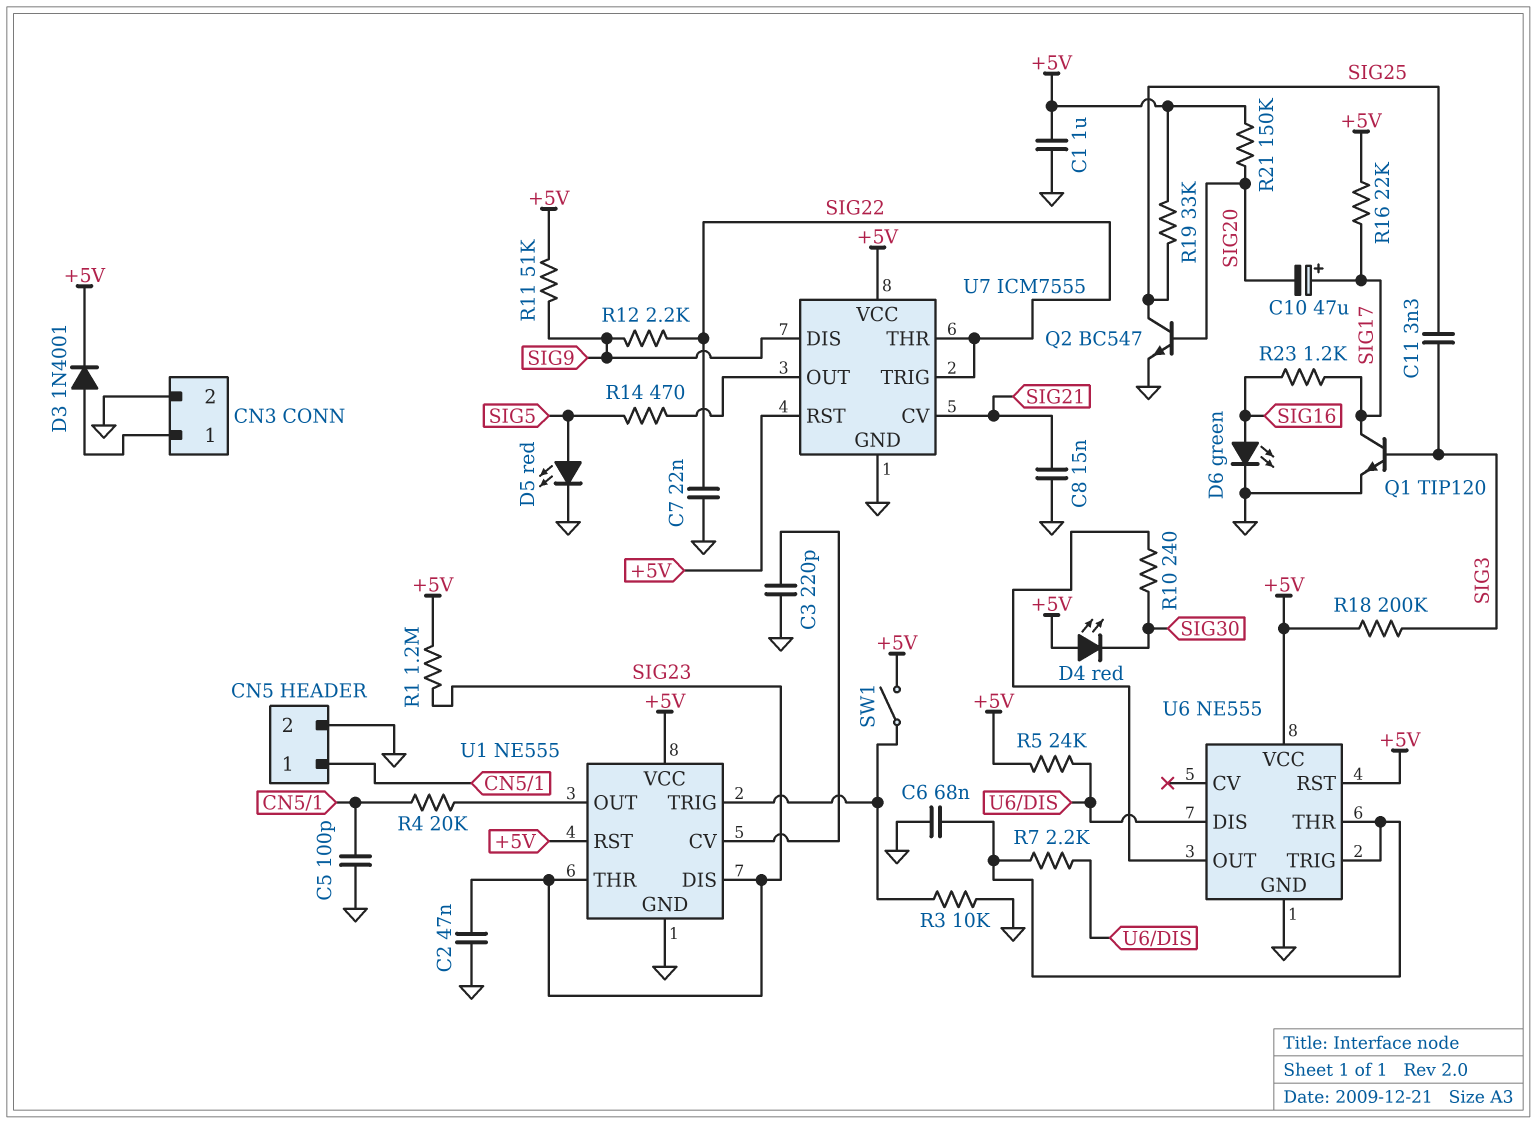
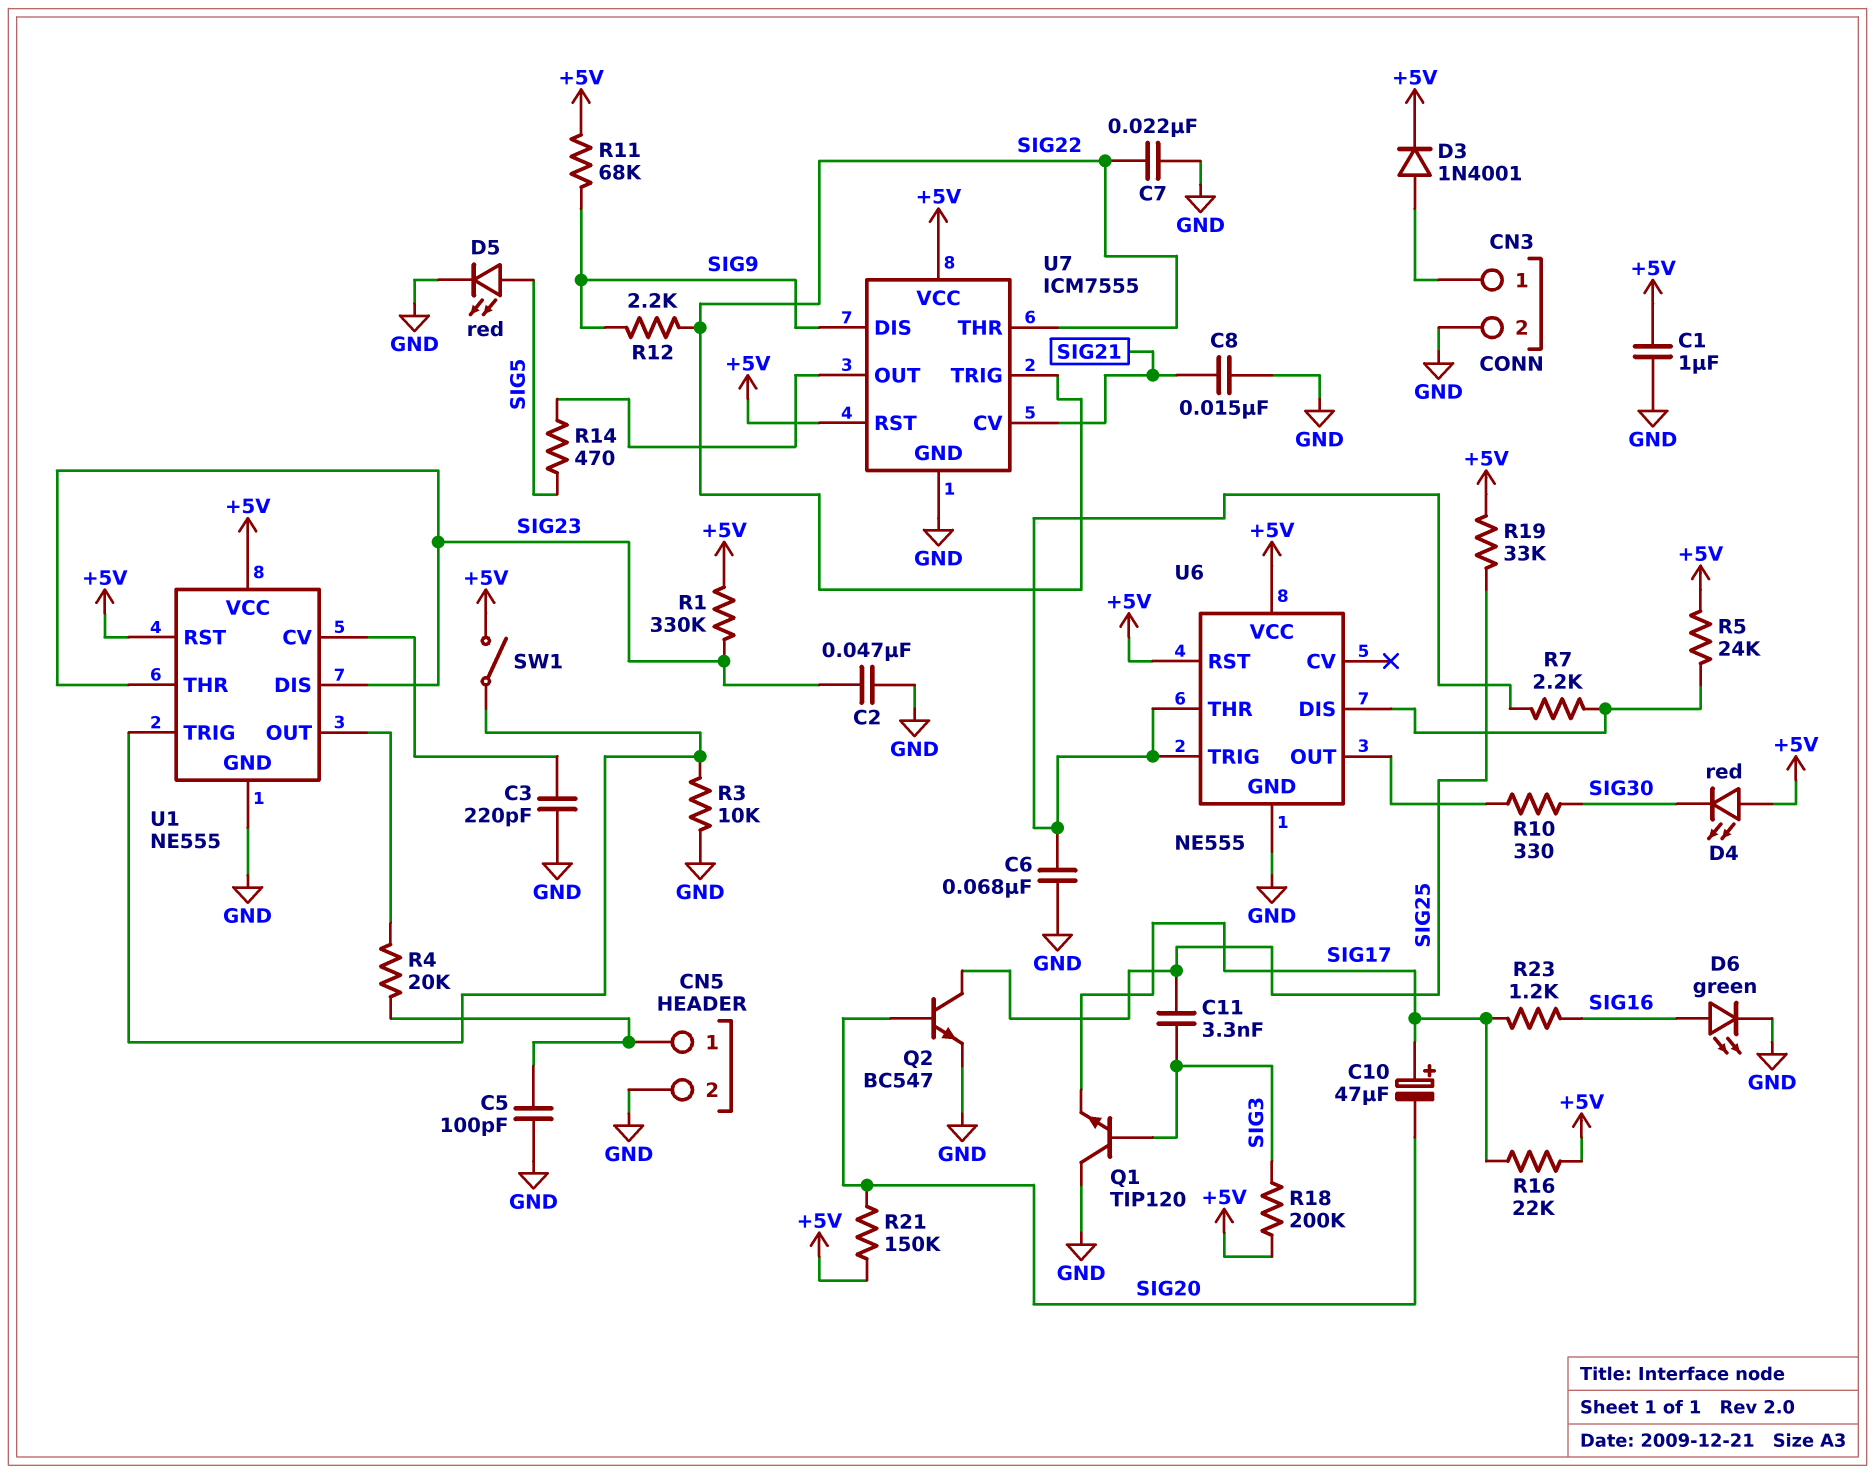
Q1: NPN TIP120 (B SIG3, C SIG17, E GND) -> NPN TIP120 (B SIG3, C GND, E SIG17)
R1: 1.2M (+5V, SIG23) -> 330k (+5V, SIG23)
R10: 240 (SIG30, U6/OUT) -> 330 (SIG30, U6/OUT)
R11: 51k (+5V, SIG9) -> 68k (+5V, SIG9)

